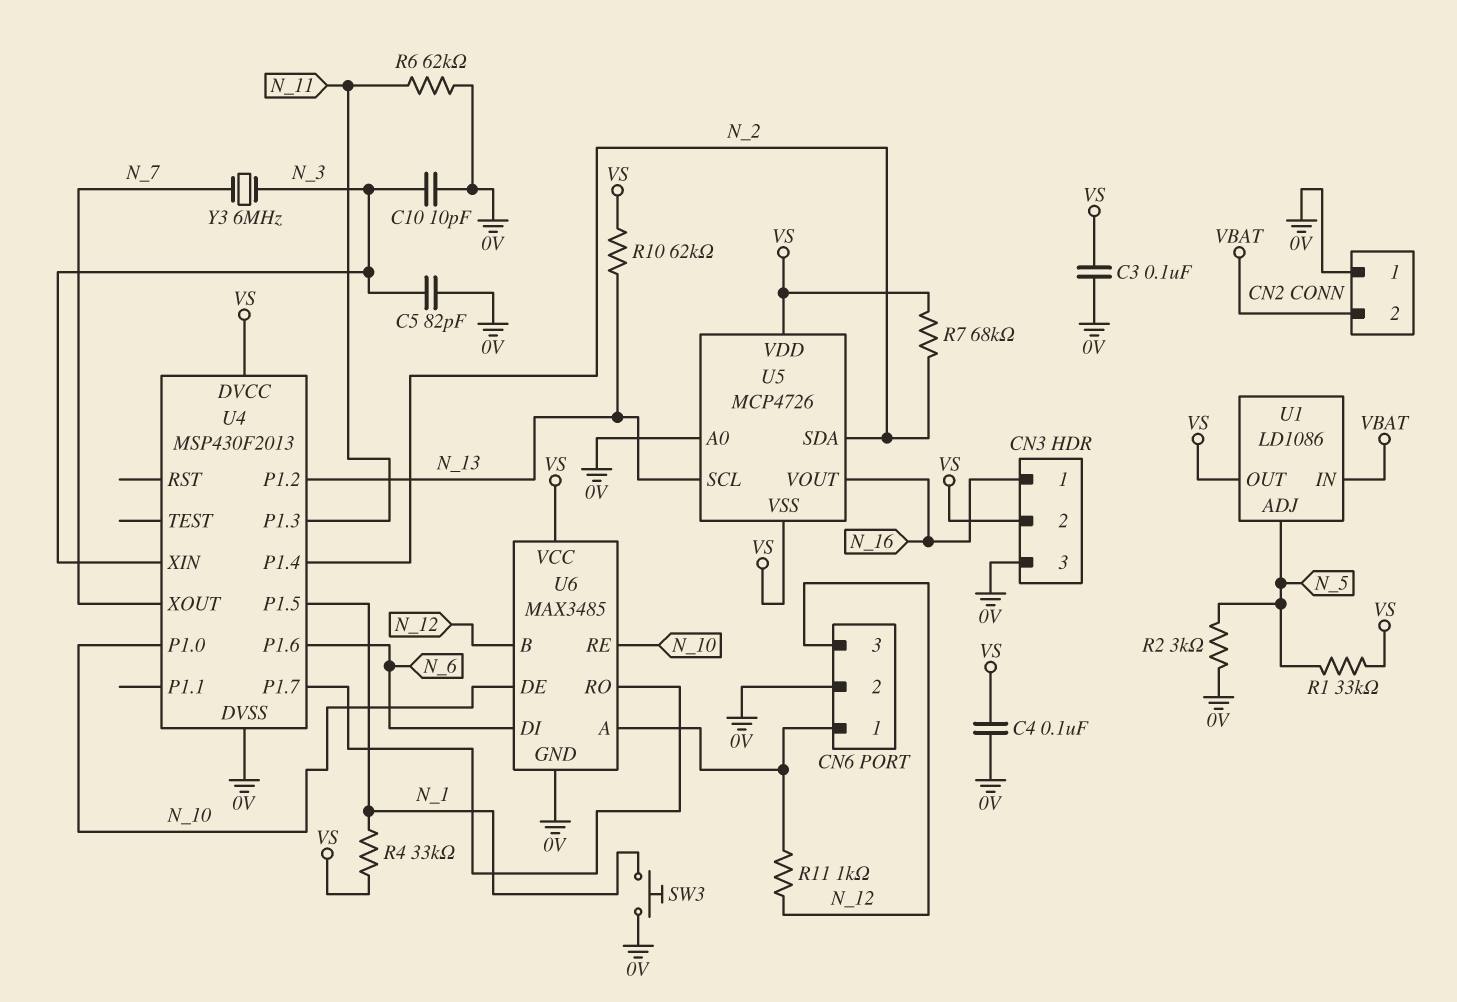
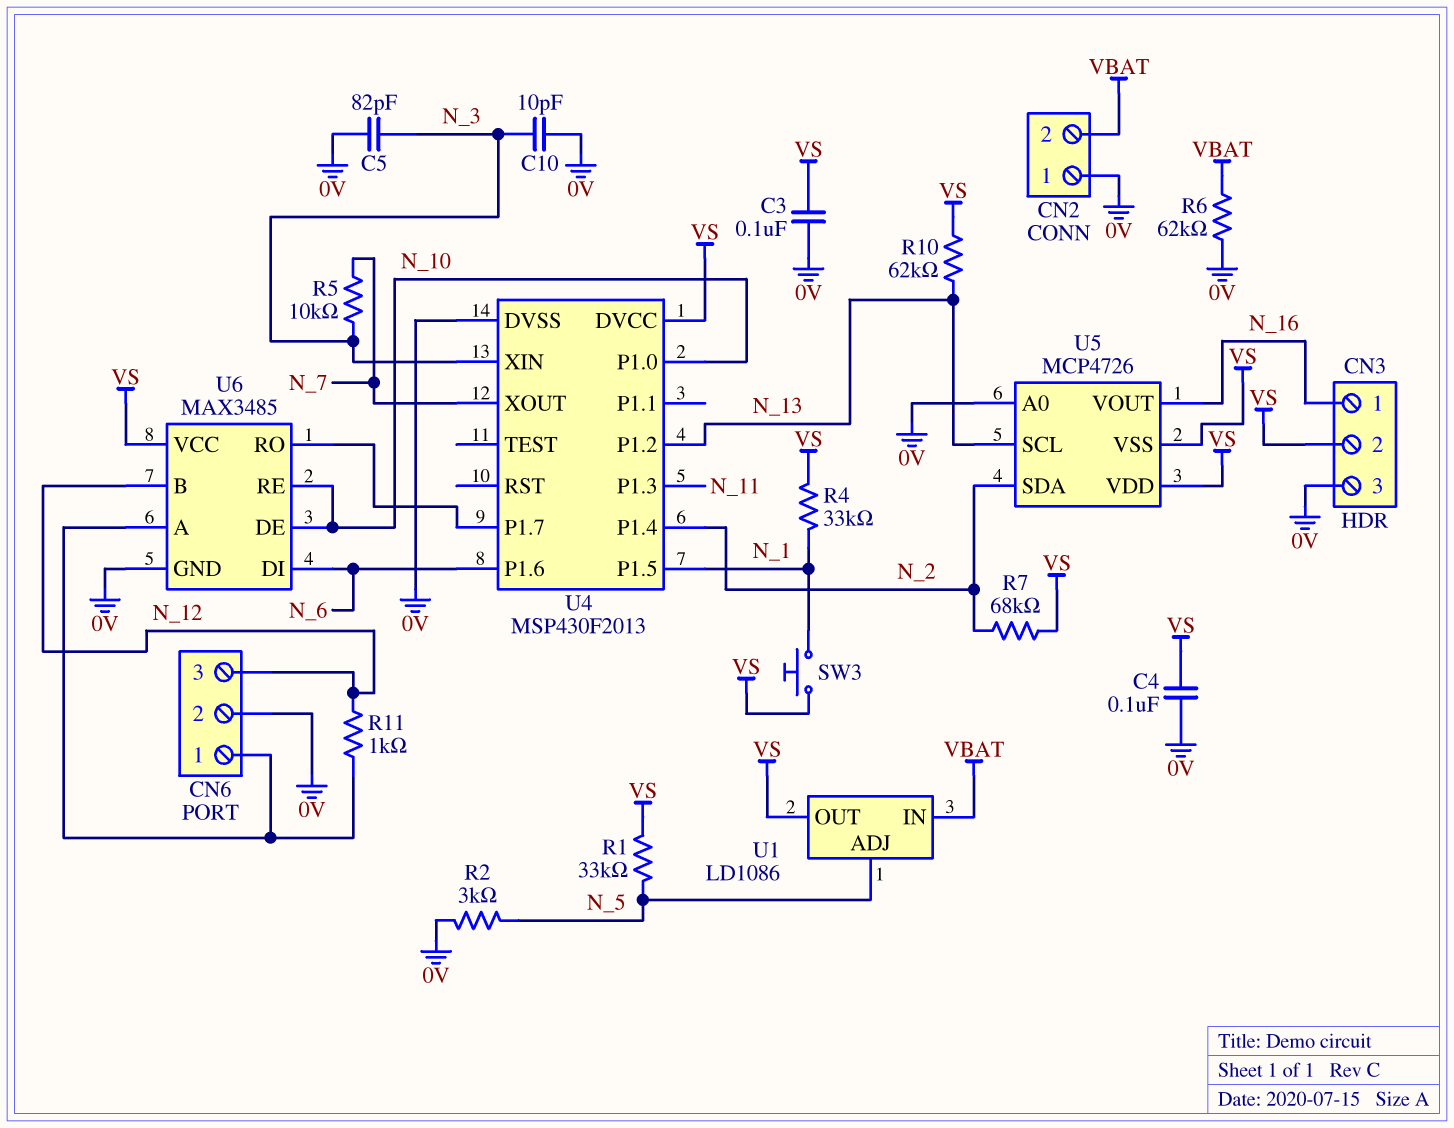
R5: none -> 10k (N_3, N_7)
R6: 62k (0V, N_11) -> 62k (0V, VBAT)
SW3: button (0V, N_1) -> button (N_1, VS)
Y3: 6MHz (N_3, N_7) -> none

